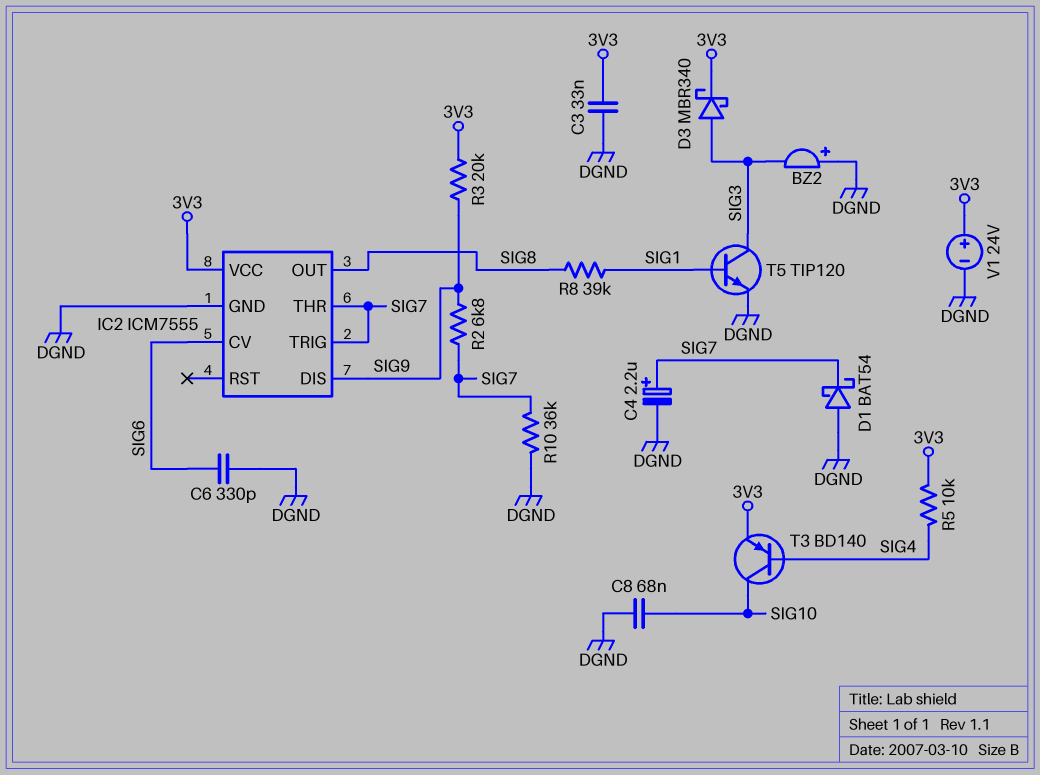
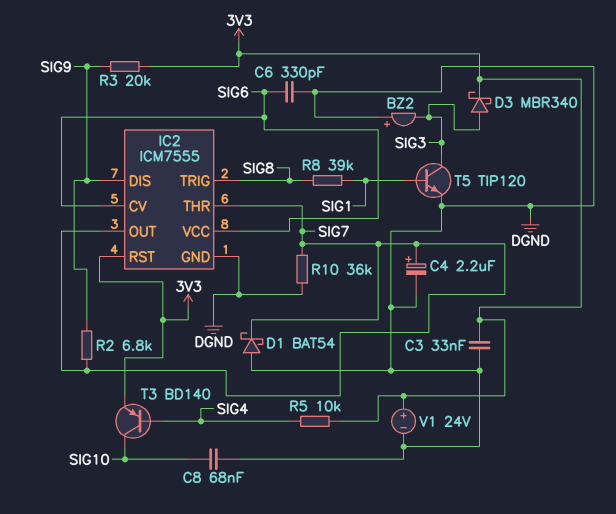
IC2 pin OUT: SIG8 -> SIG7
IC2 pin RST: none -> 3V3
IC2 pin TRIG: SIG7 -> SIG8
IC2 pin VCC: 3V3 -> SIG6

